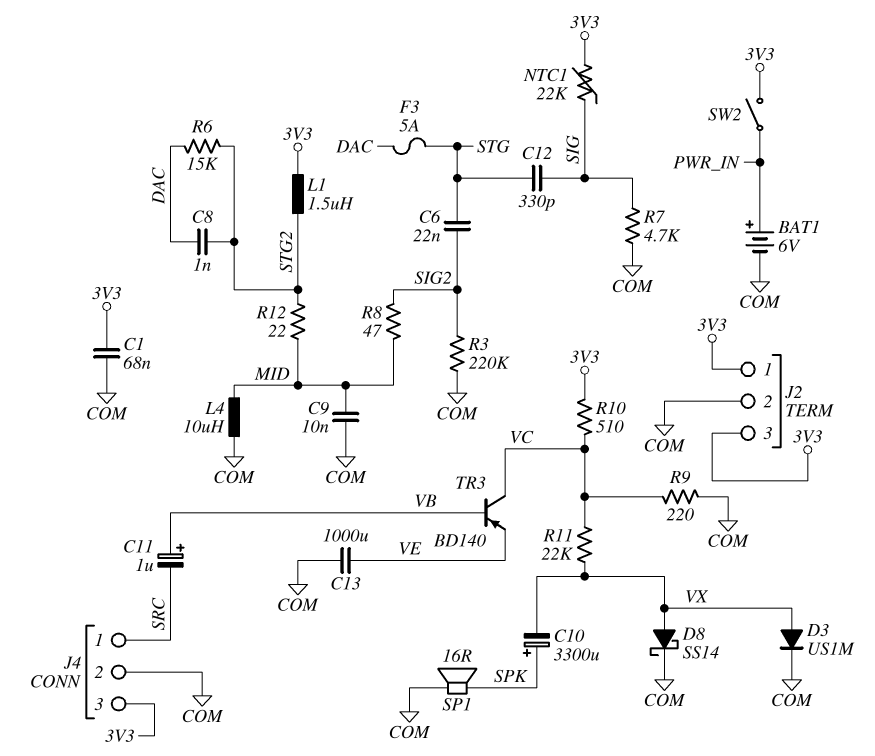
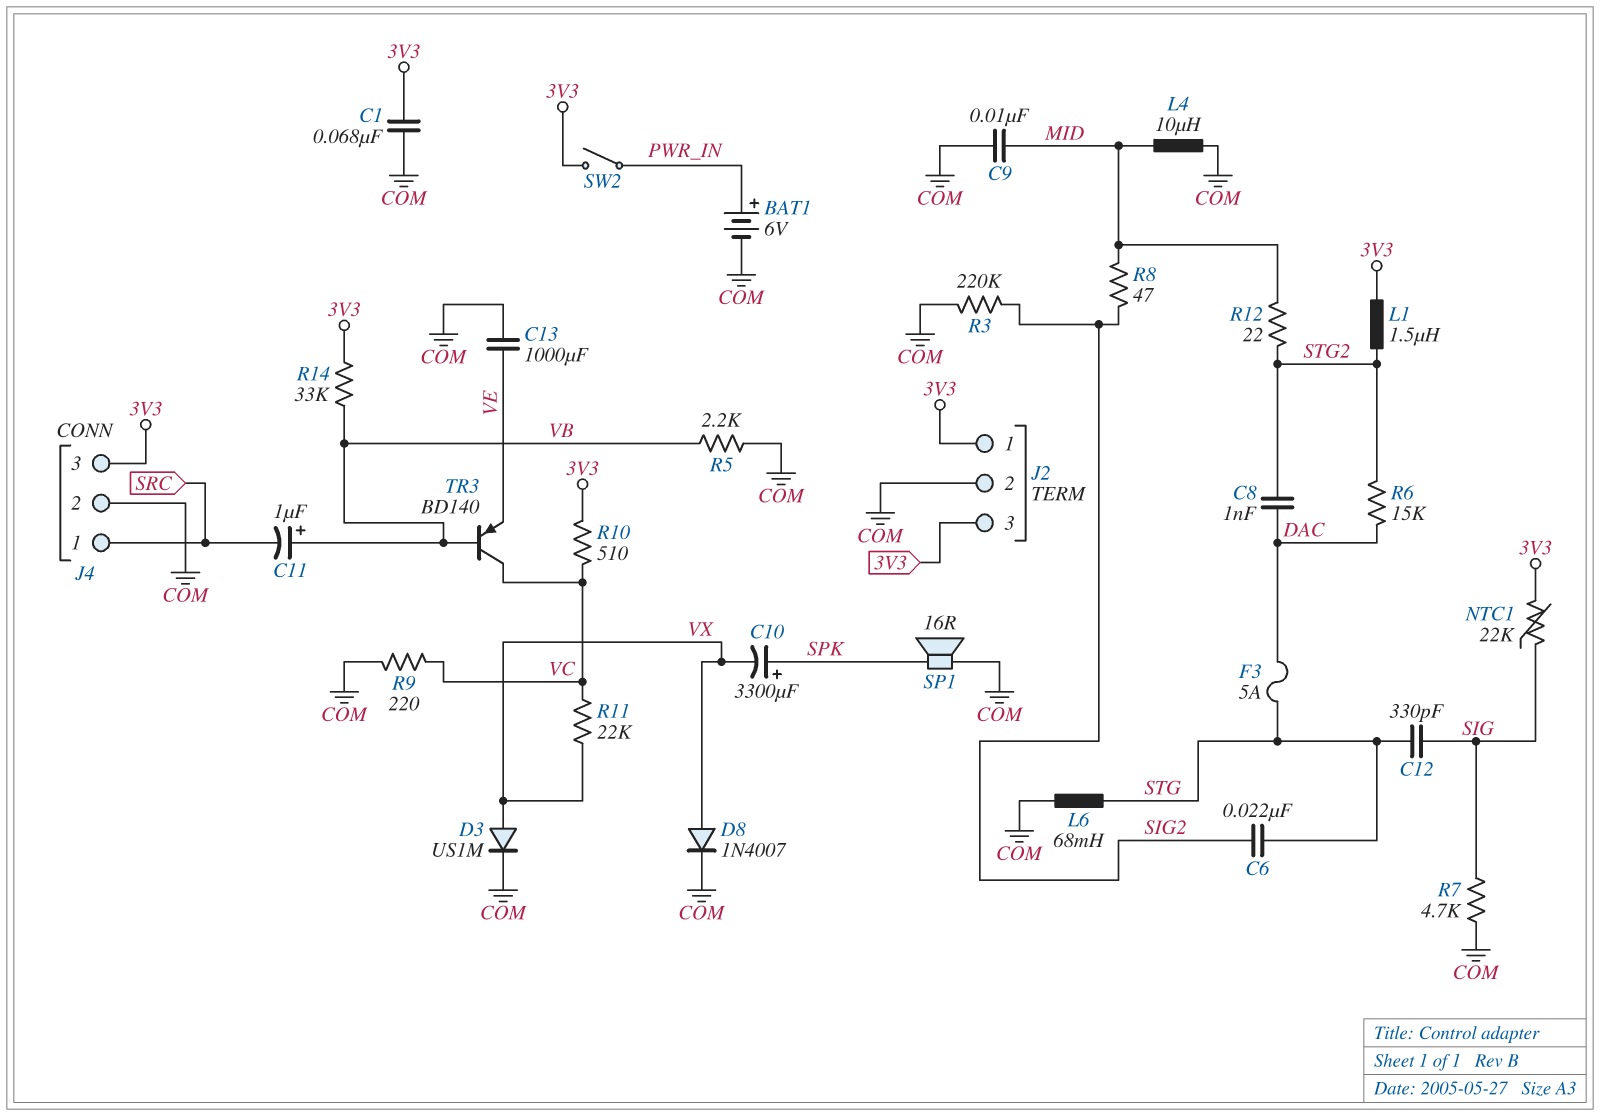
D8: schottky SS14 (A VX, K COM) -> diode 1N4007 (A VX, K COM)
L6: none -> 68mH (COM, STG)
R5: none -> 2.2k (COM, VB)
R14: none -> 33k (3V3, VB)

